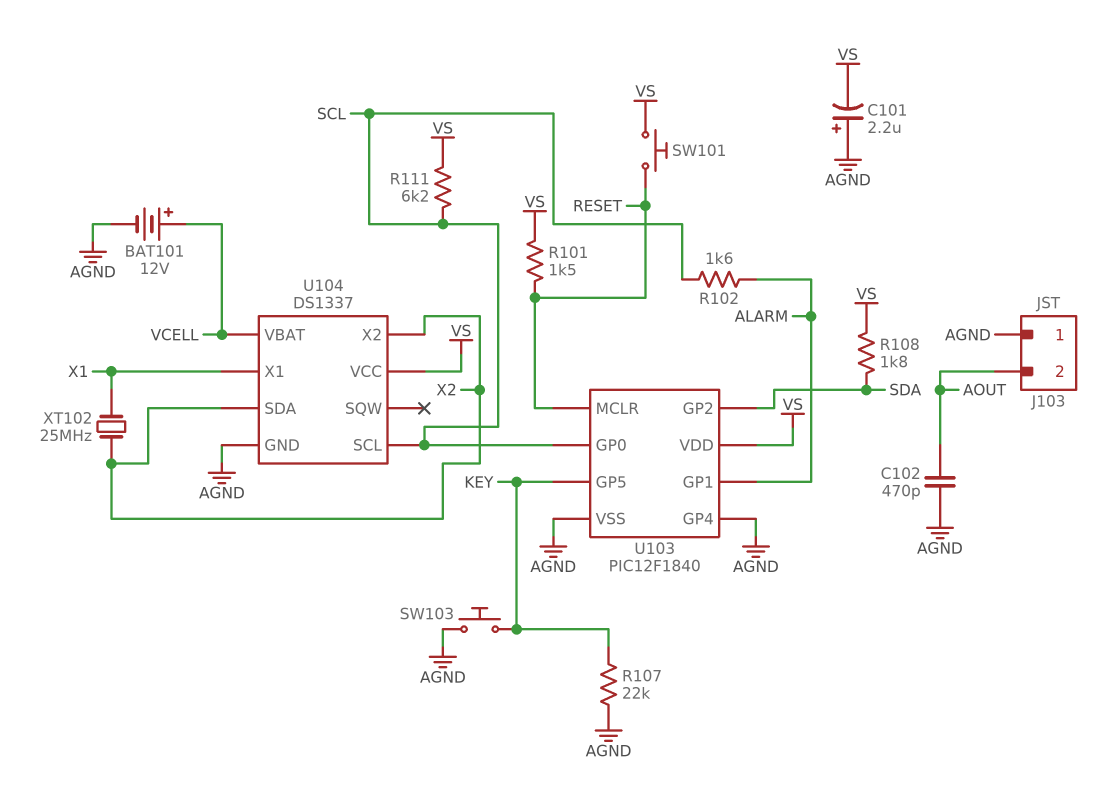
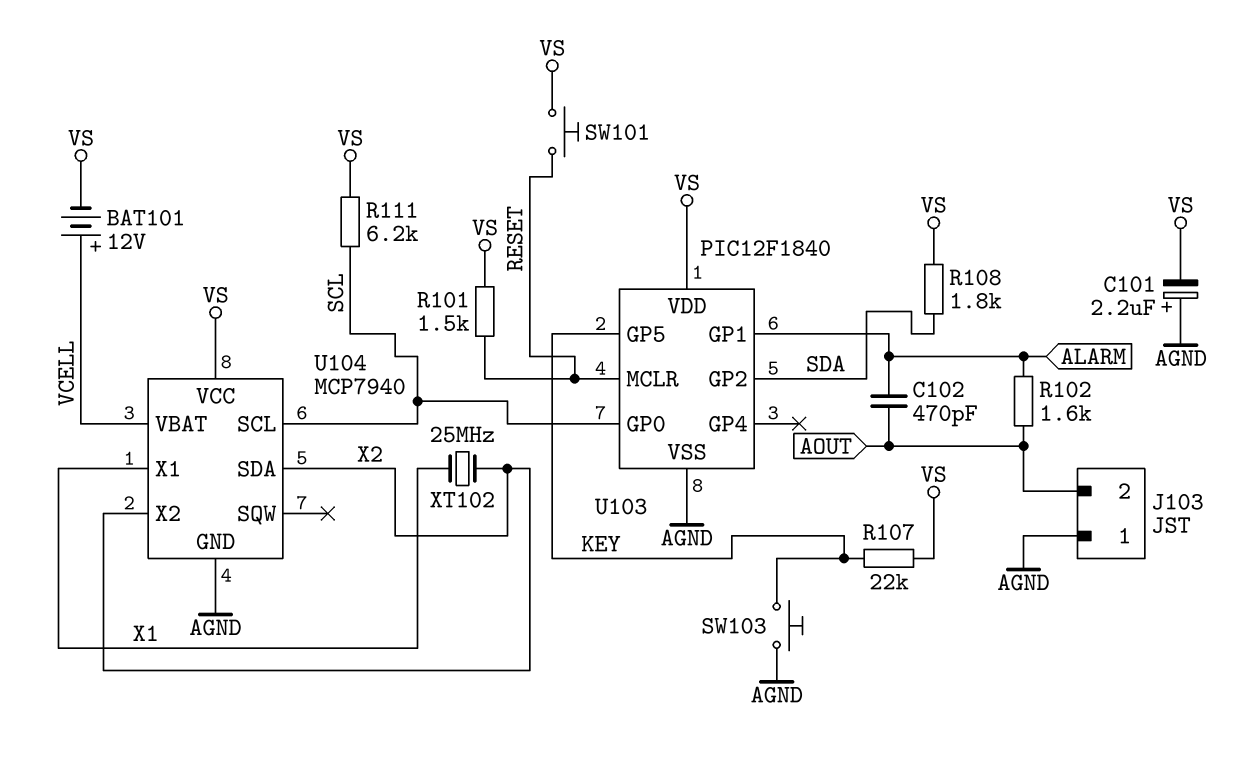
BAT101: 12V (plus VCELL, minus AGND) -> 12V (plus VCELL, minus VS)
C102: 470pF (AGND, AOUT) -> 470pF (ALARM, AOUT)
R102: 1.6k (ALARM, SCL) -> 1.6k (ALARM, AOUT)
R107: 22k (AGND, KEY) -> 22k (KEY, VS)
U103 pin GP4: AGND -> none
U104: DS1337 -> MCP7940

